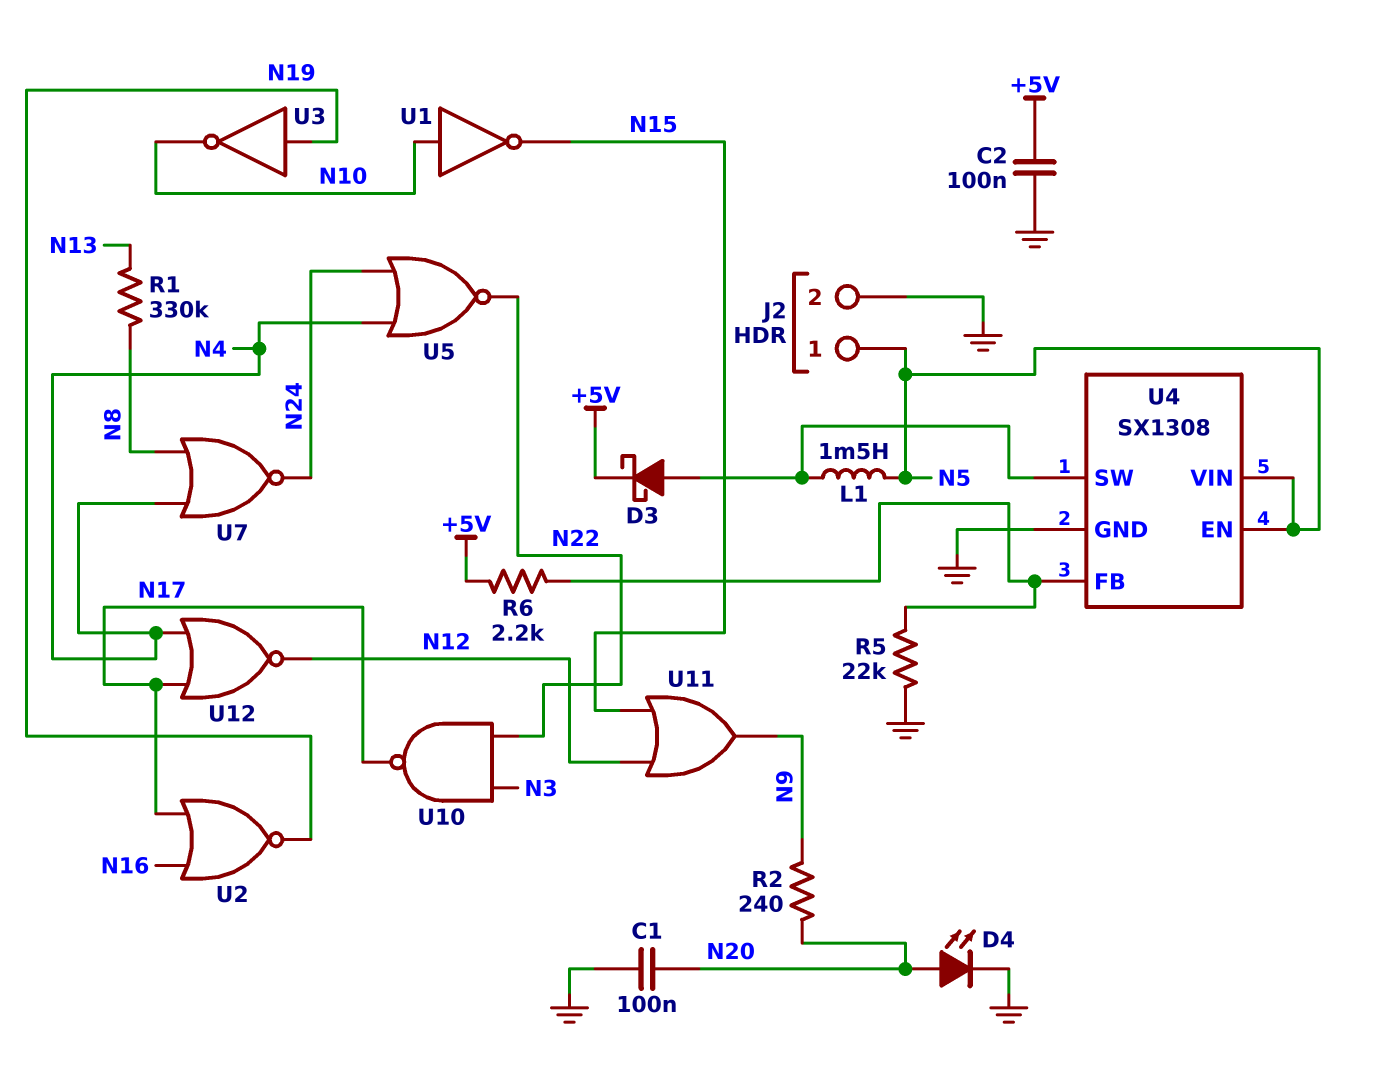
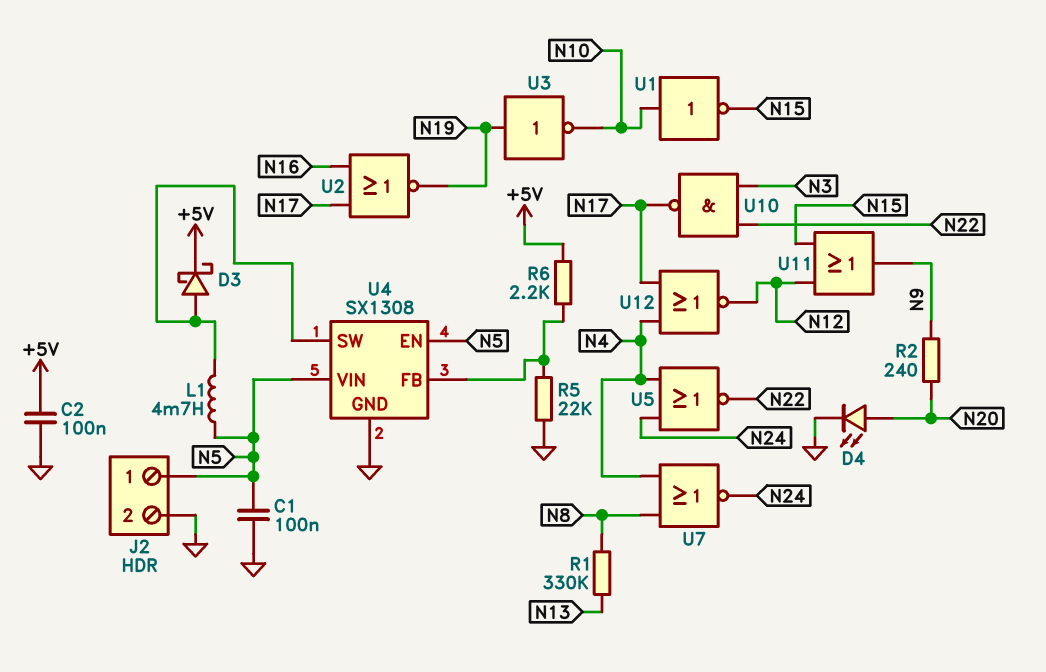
C1: 100nF (GND, N20) -> 100nF (GND, N5)
L1: 1.5mH (N5, U4/SW) -> 4.7mH (N5, U4/SW)

